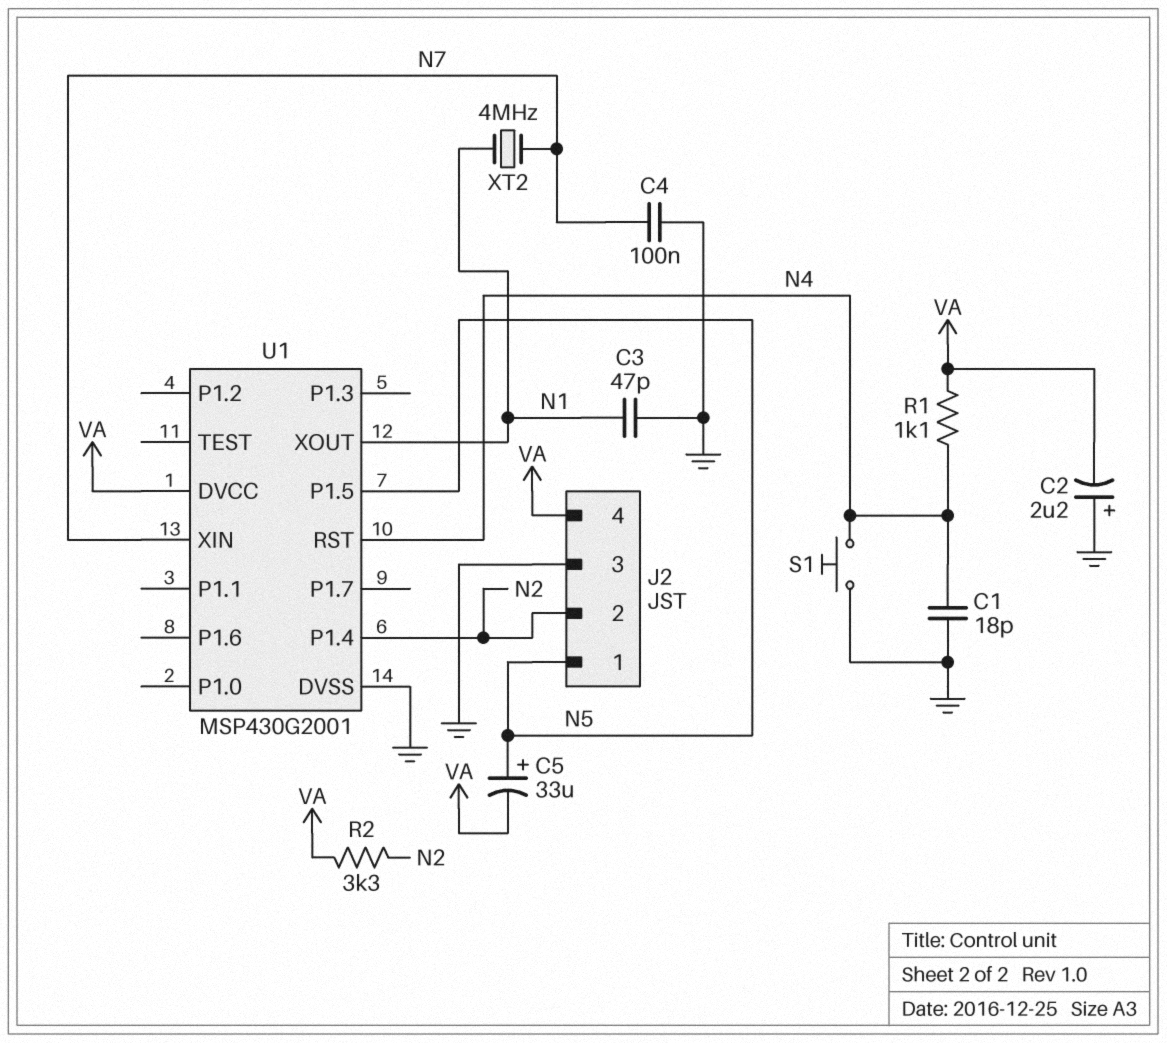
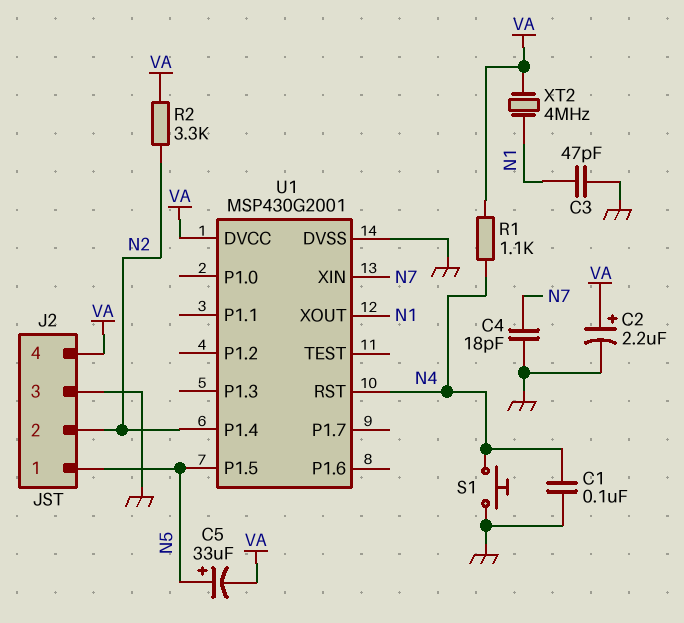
C1: 18pF (GND, N4) -> 100nF (GND, N4)
C2: 2.2uF (plus GND, minus VA) -> 2.2uF (plus VA, minus GND)
C4: 100nF (GND, N7) -> 18pF (GND, N7)
XT2: 4MHz (N1, N7) -> 4MHz (N1, VA)

